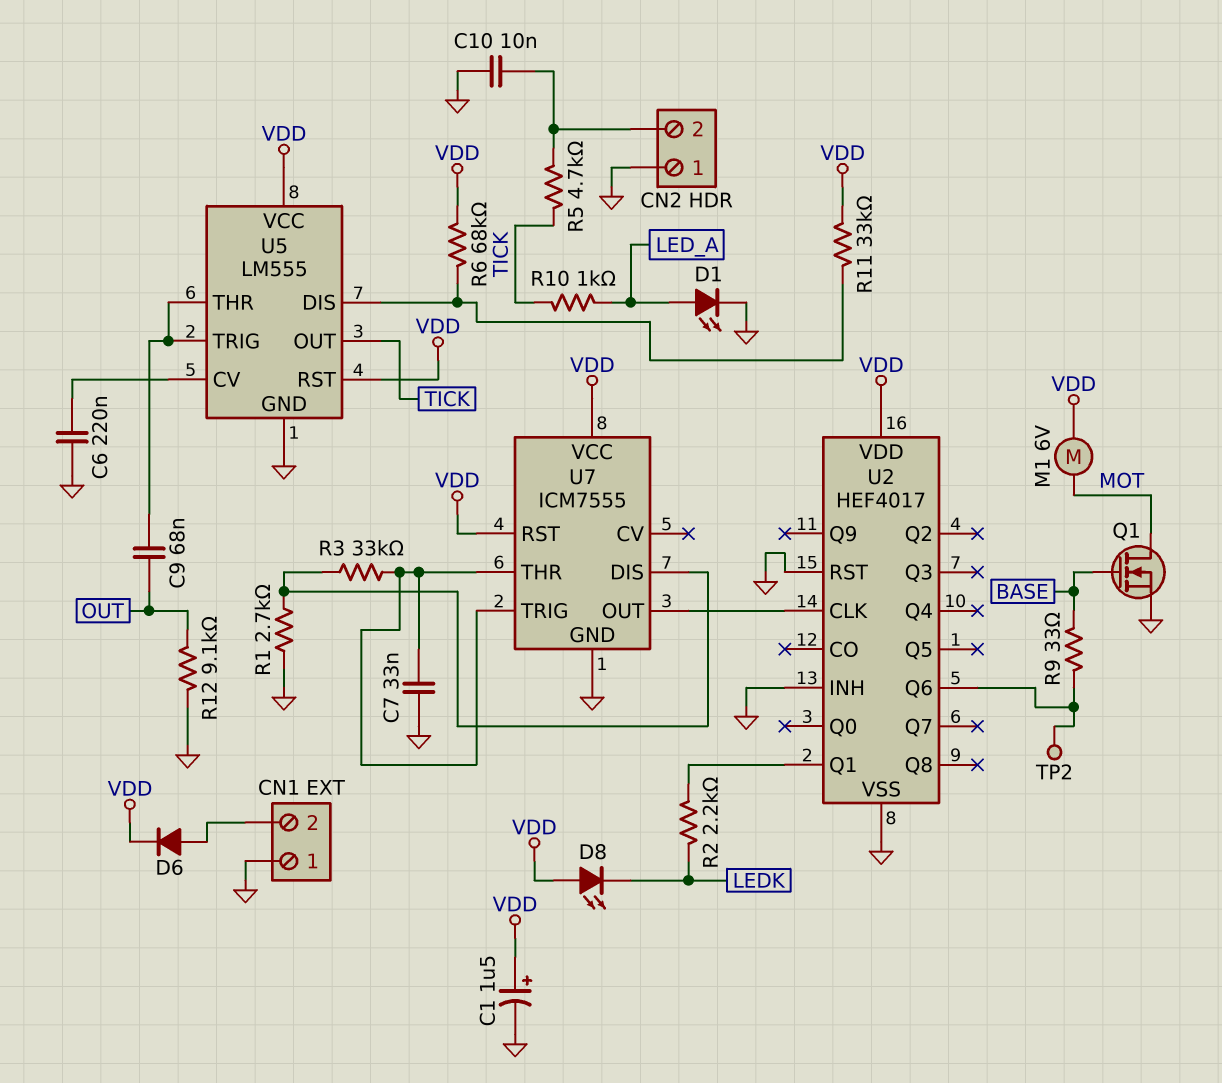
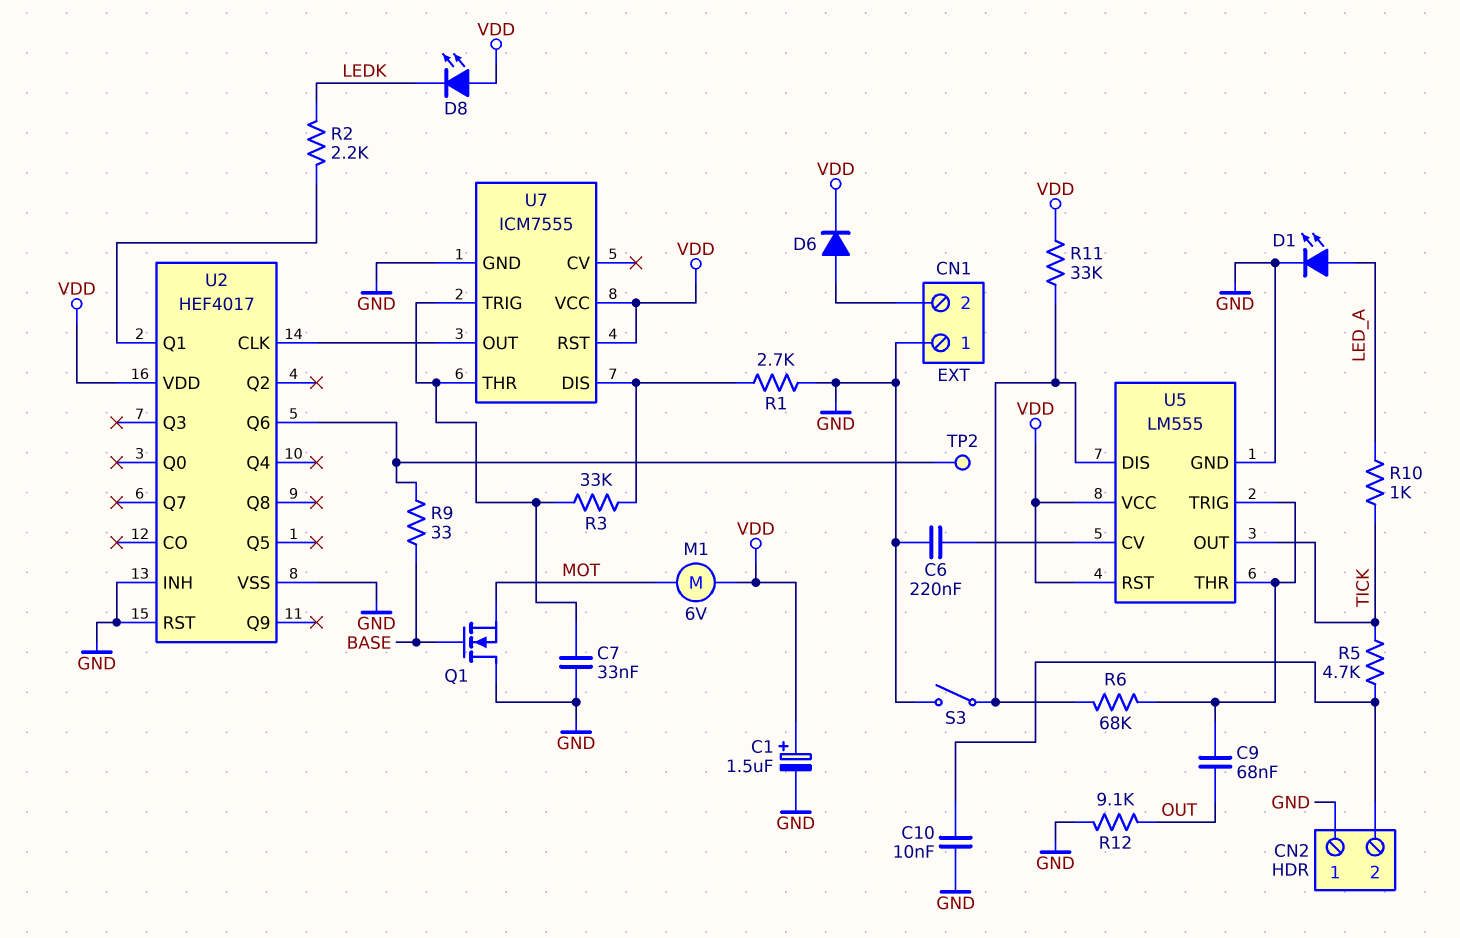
Q1: NMOS (G BASE, D MOT, S GND) -> NMOS (G BASE, D GND, S MOT)
R6: 68k (U5/DIS, VDD) -> 68k (U5/DIS, U5/THR)
S3: none -> switch (GND, U5/DIS)

